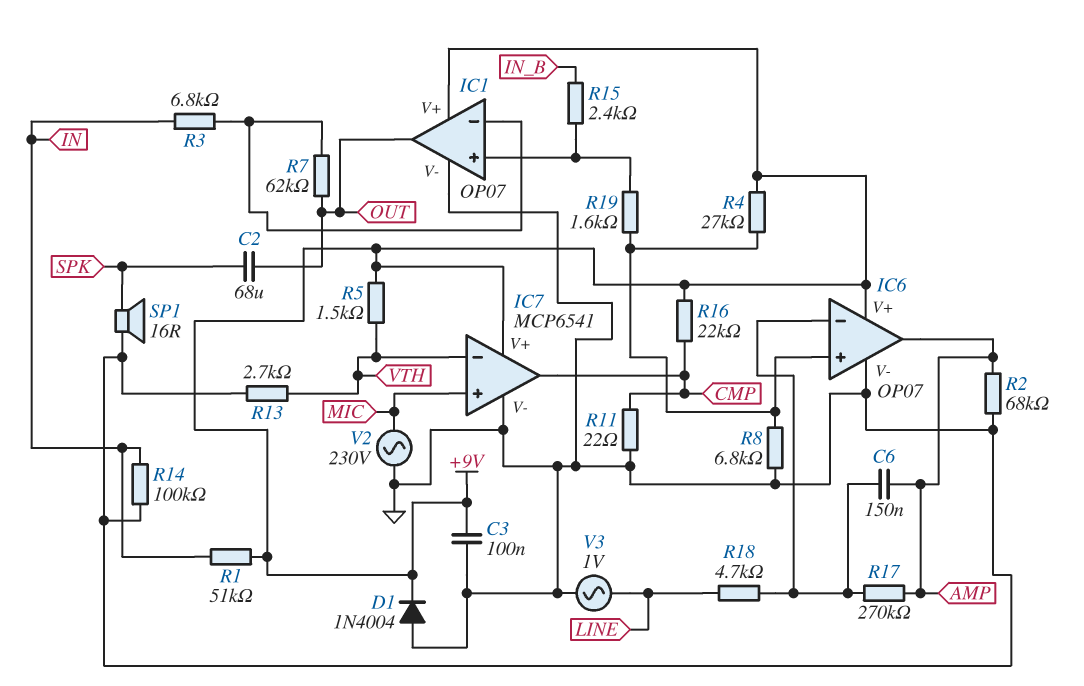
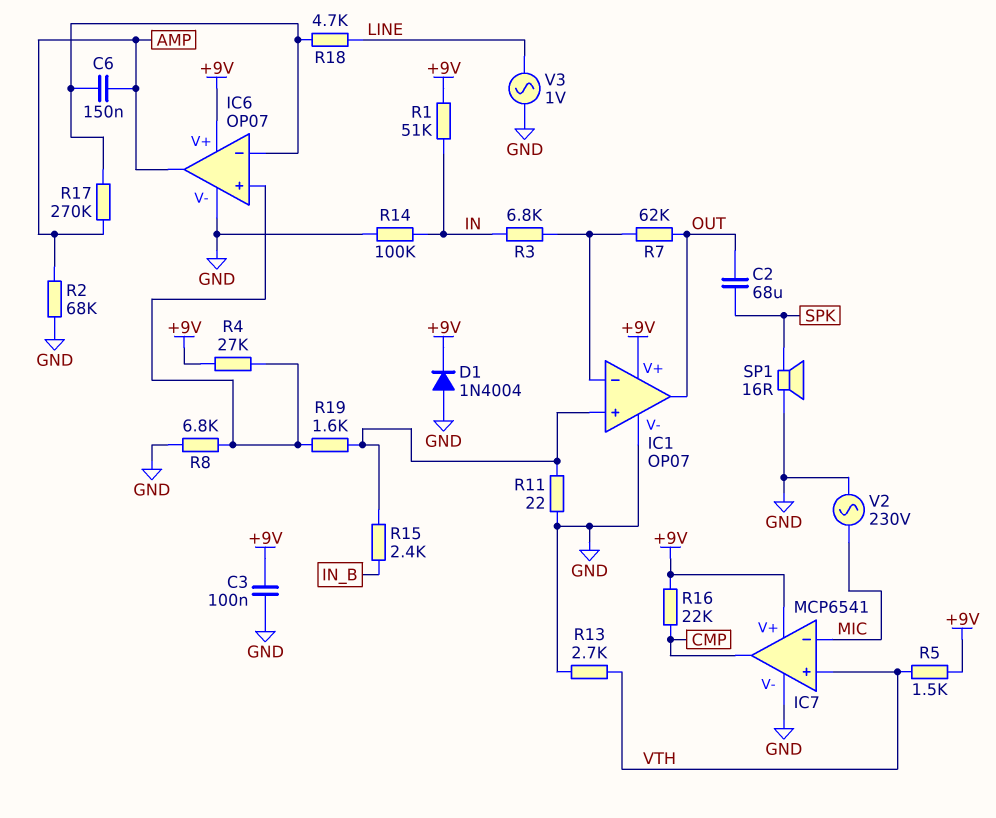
IC7 pin in+: MIC -> VTH
IC7 pin in-: VTH -> MIC
R11: 22 (CMP, GND) -> 22 (GND, IC1/in+)

